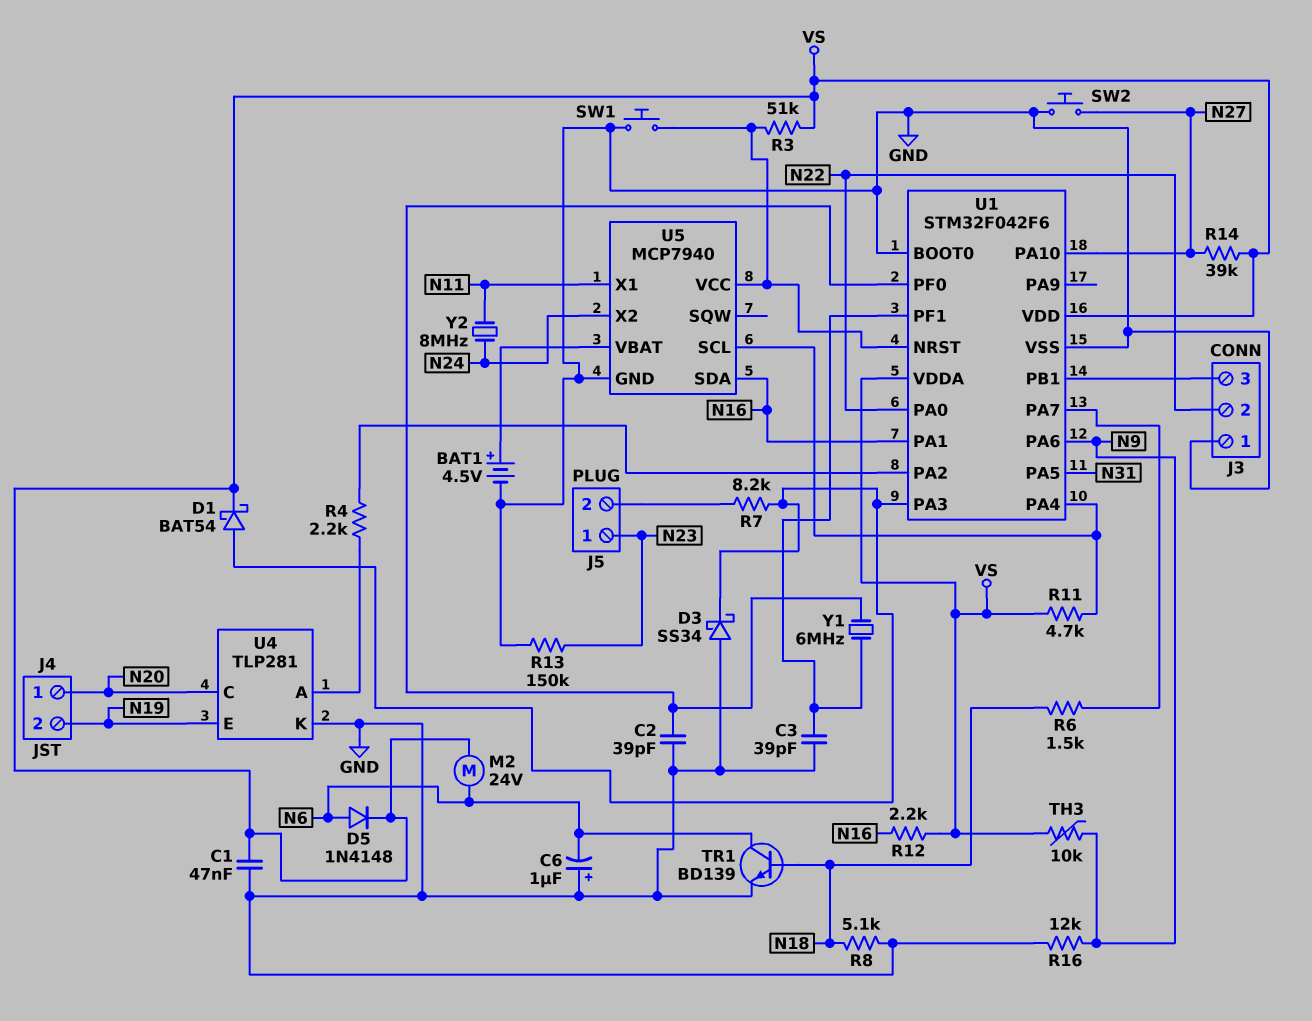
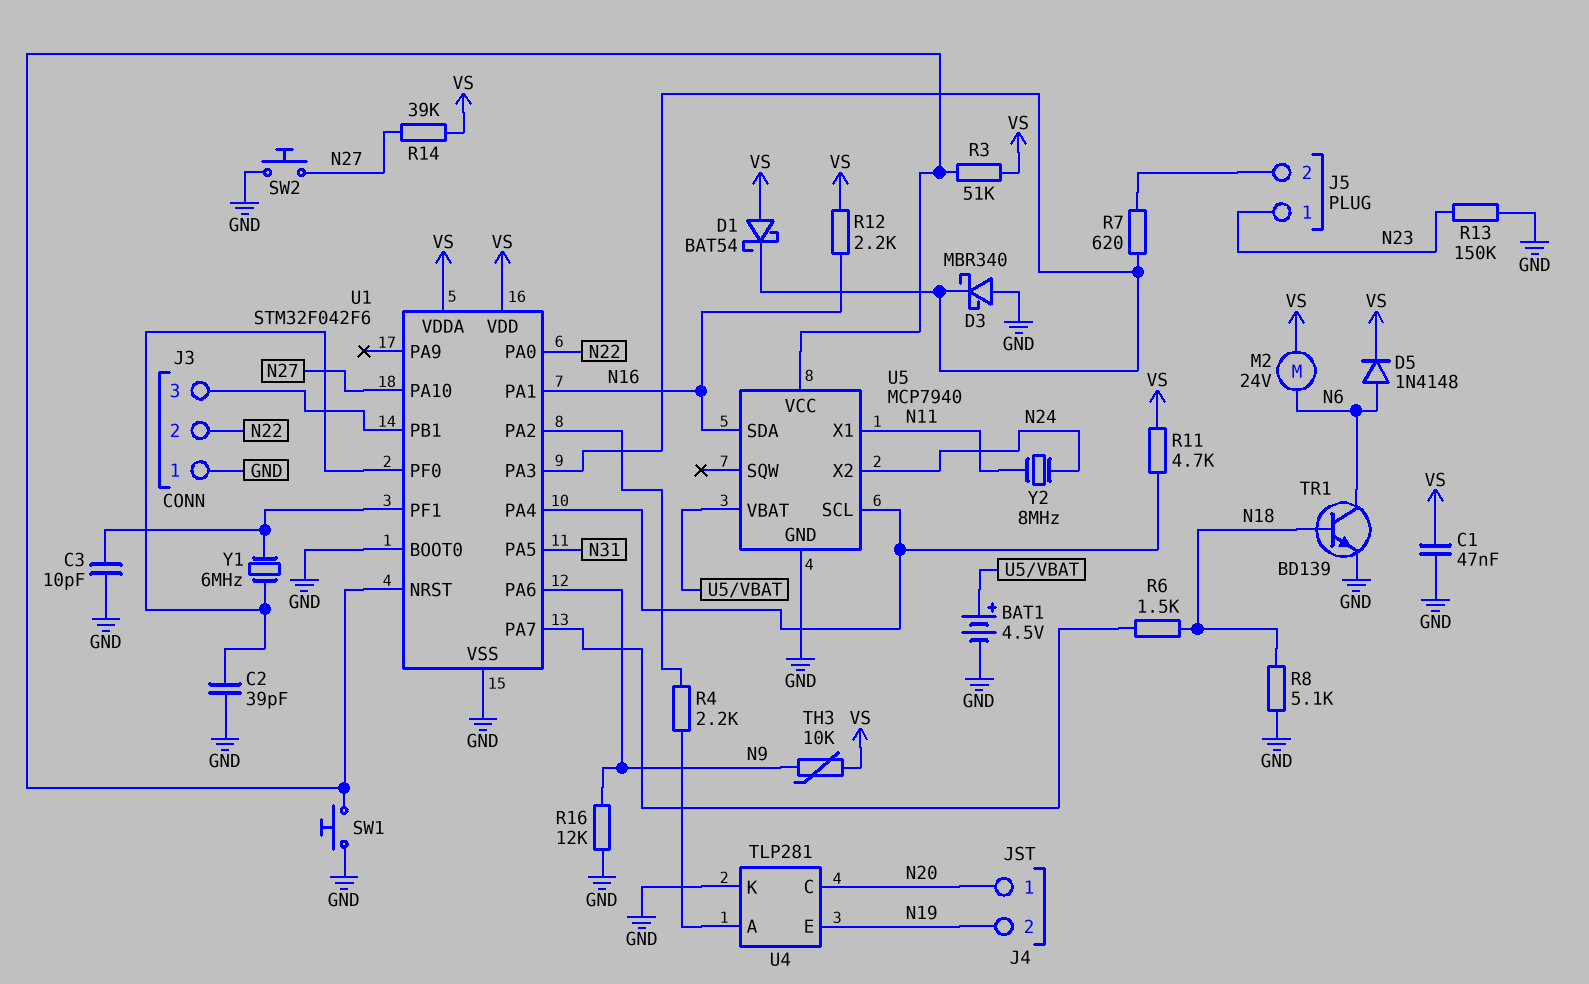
C3: 39pF (GND, U1/PF1) -> 10pF (GND, U1/PF1)
C6: 1uF (plus GND, minus N6) -> none
D1: schottky BAT54 (A U1/PA3, K VS) -> schottky BAT54 (A VS, K U1/PA3)
D3: schottky SS34 (A GND, K U1/PA3) -> schottky MBR340 (A GND, K U1/PA3)
R7: 8.2k (J5/2, U1/PA3) -> 620 (J5/2, U1/PA3)

